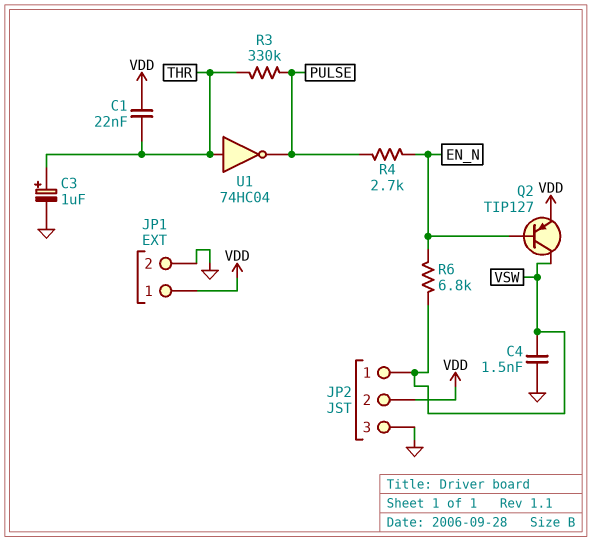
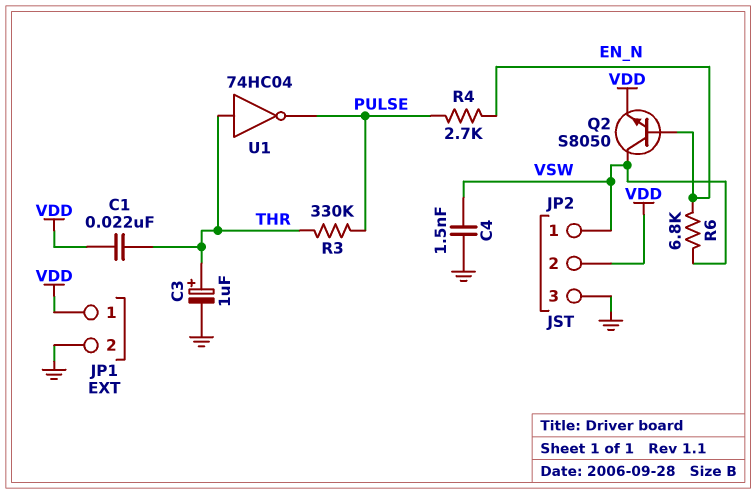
Q2: PNP TIP127 (B EN_N, C VSW, E VDD) -> NPN S8050 (B EN_N, C VSW, E VDD)

